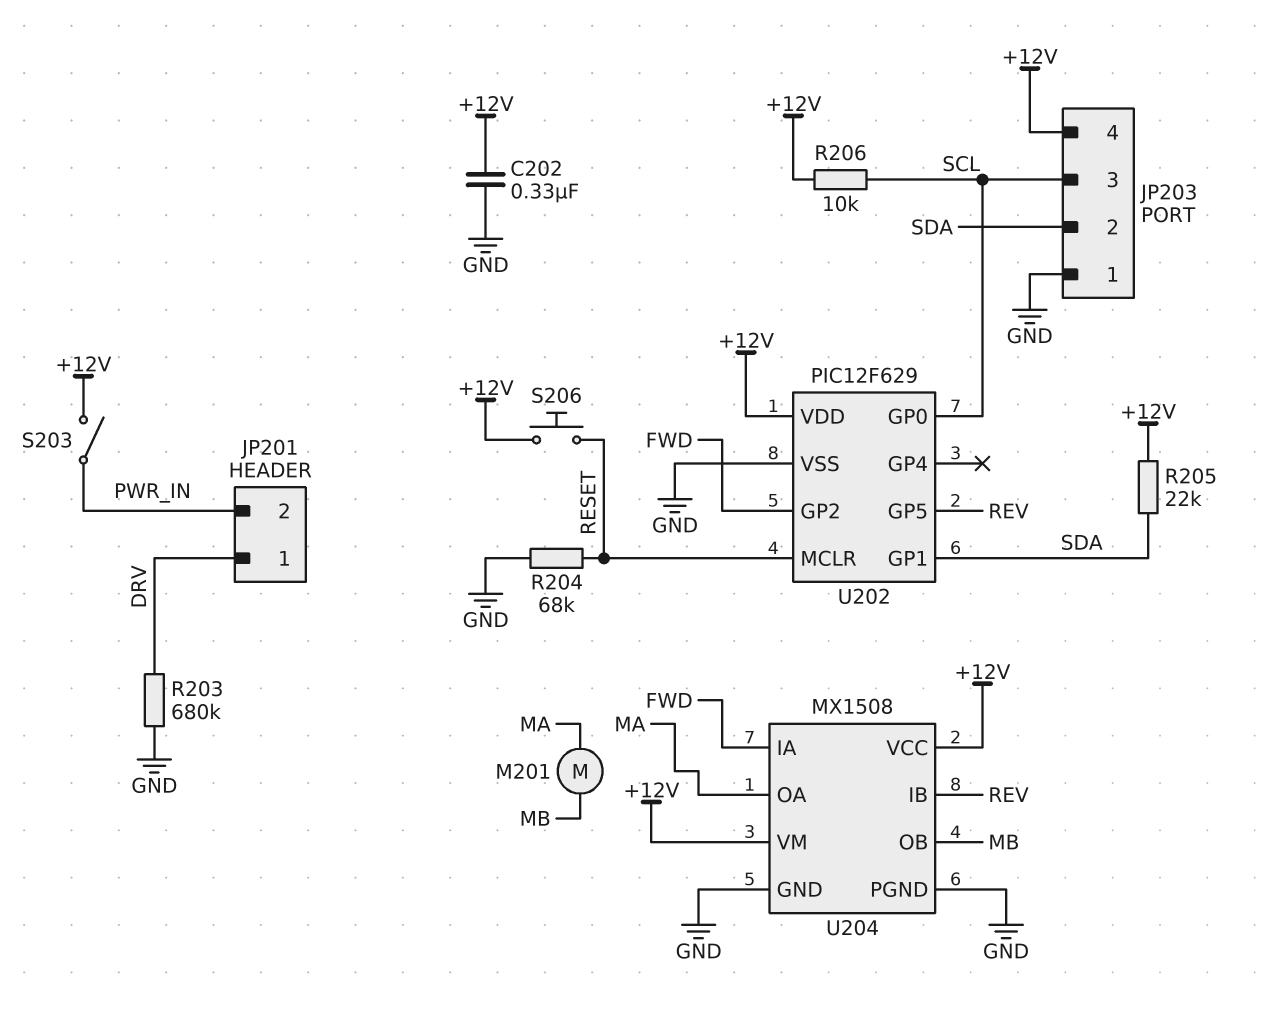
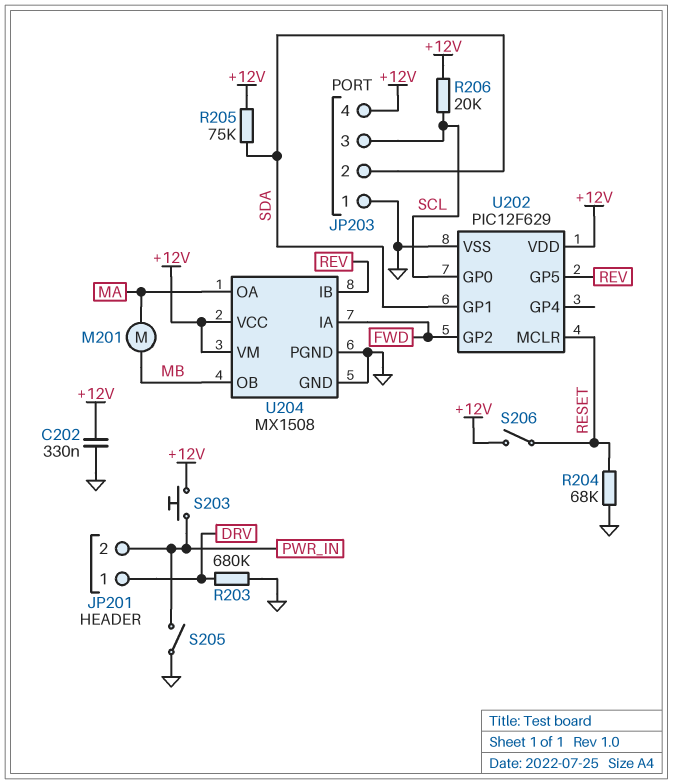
R205: 22k (+12V, SDA) -> 75k (+12V, SDA)
R206: 10k (+12V, SCL) -> 20k (+12V, SCL)
S203: switch (+12V, PWR_IN) -> button (+12V, PWR_IN)
S205: none -> switch (GND, PWR_IN)
S206: button (+12V, RESET) -> switch (+12V, RESET)

